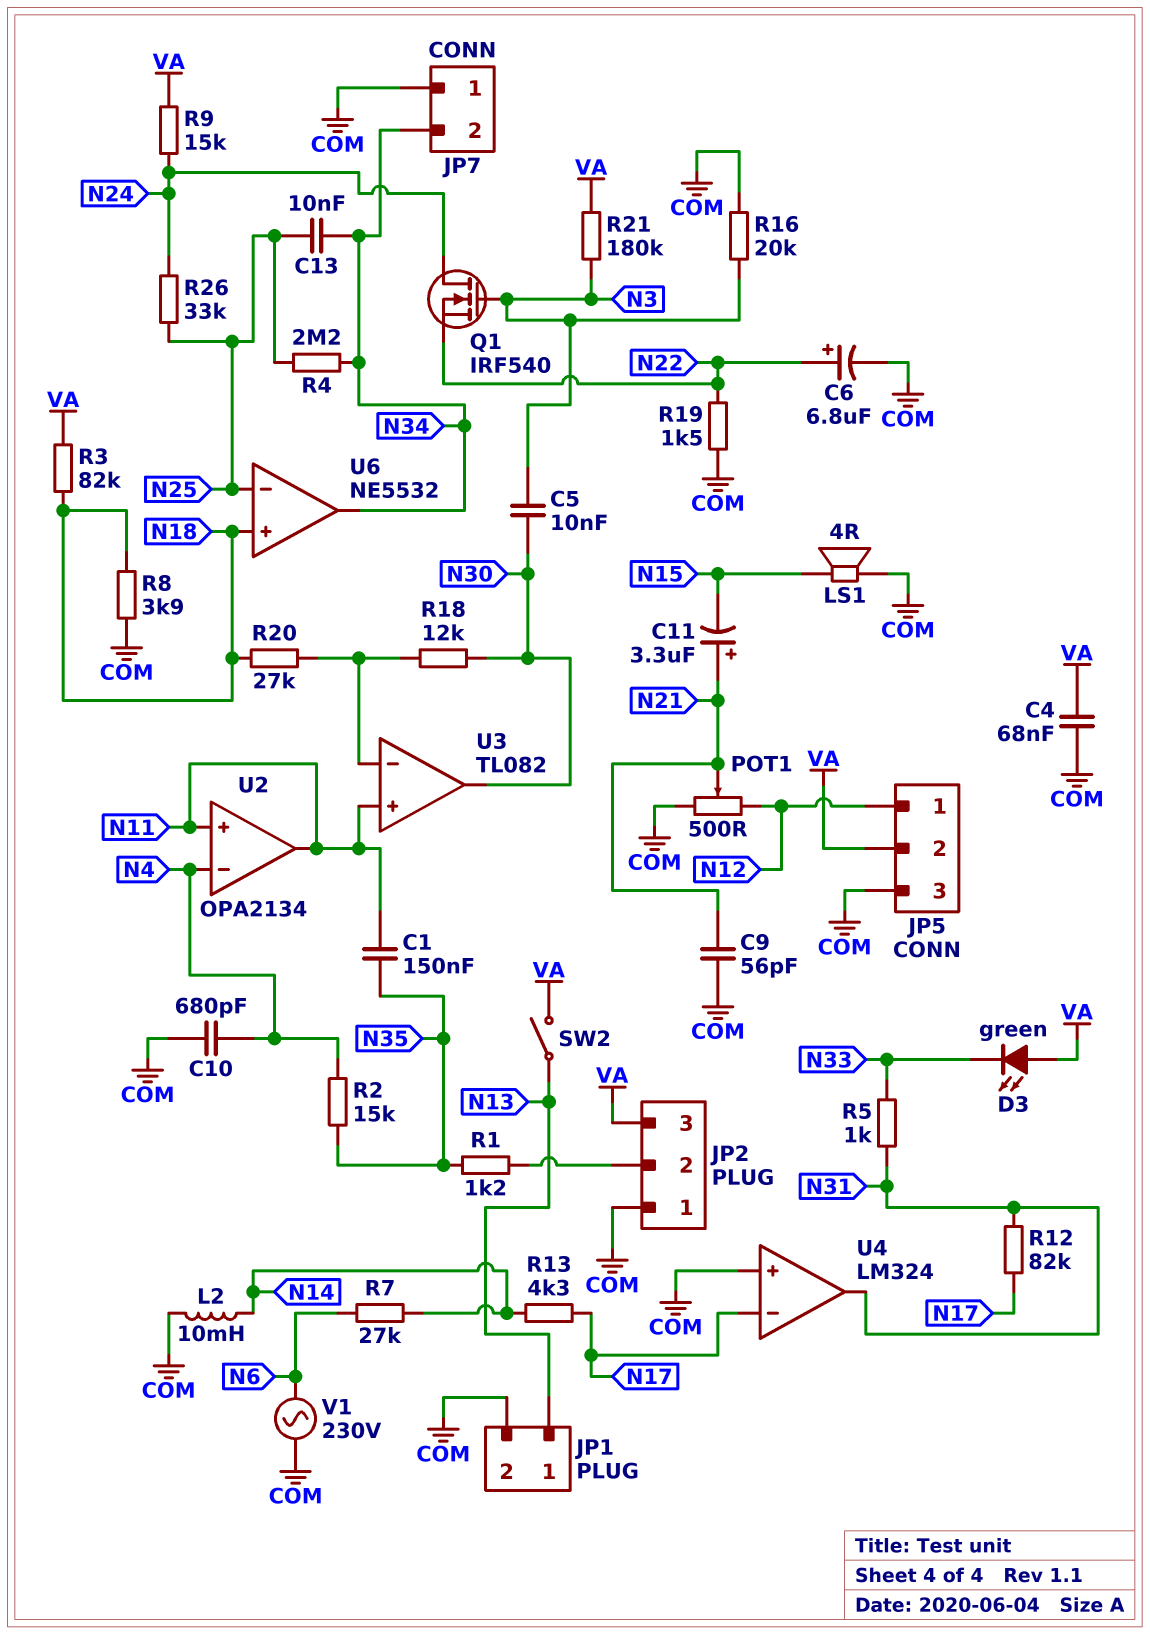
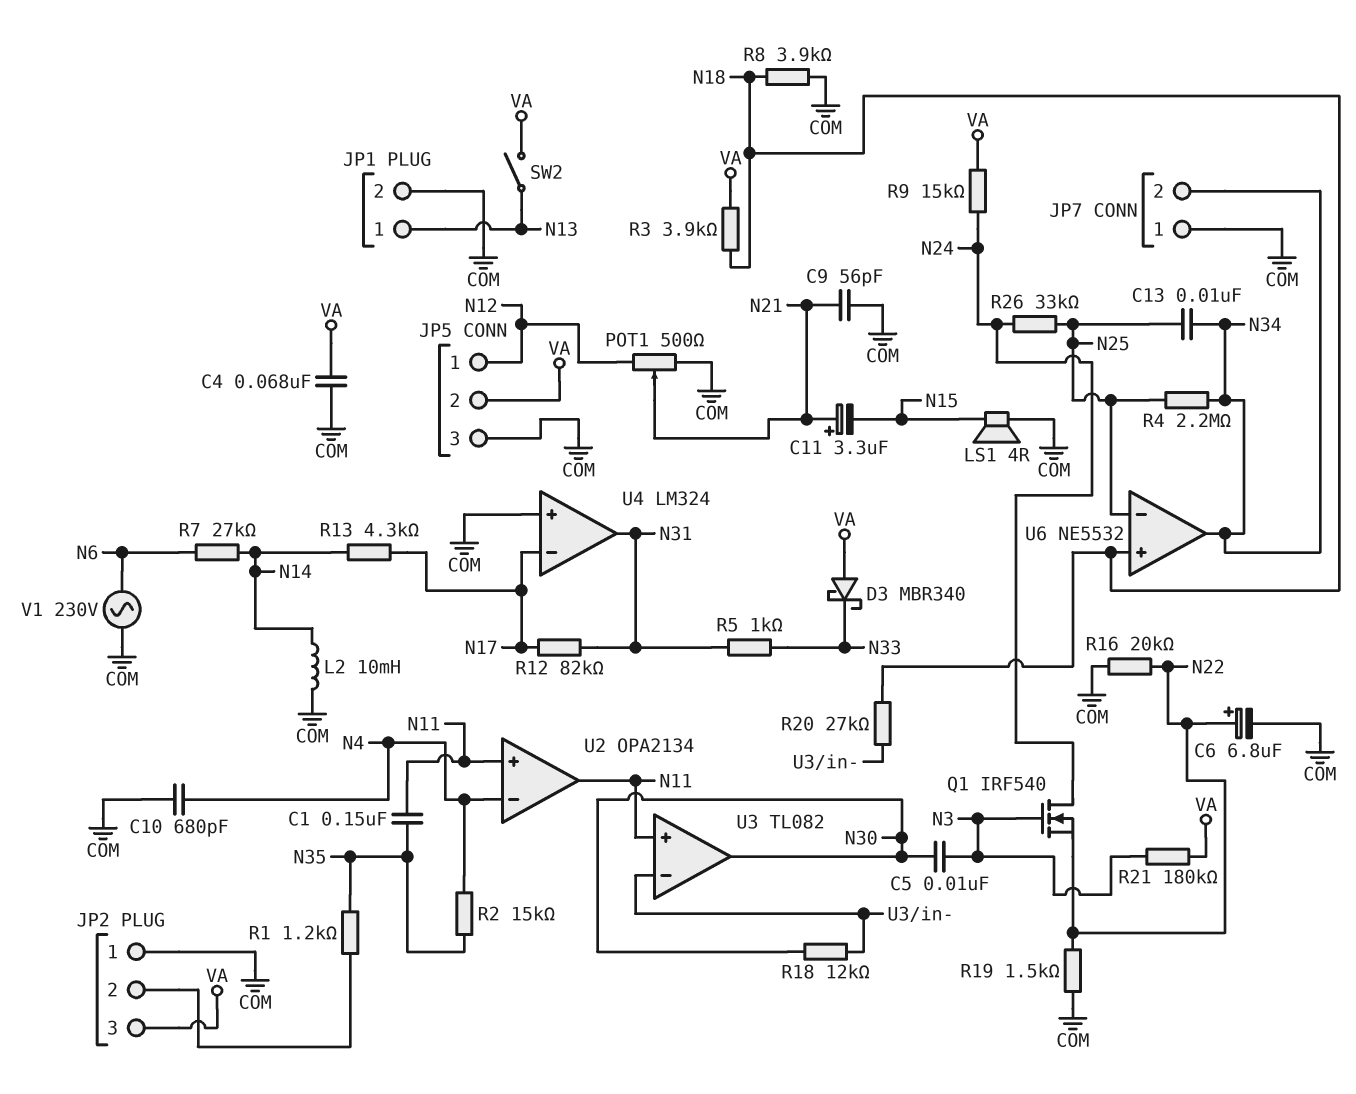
D3: LED green (A VA, K N33) -> schottky MBR340 (A VA, K N33)
R3: 82k (N18, VA) -> 3.9k (N18, VA)
R16: 20k (COM, N3) -> 20k (COM, N22)

